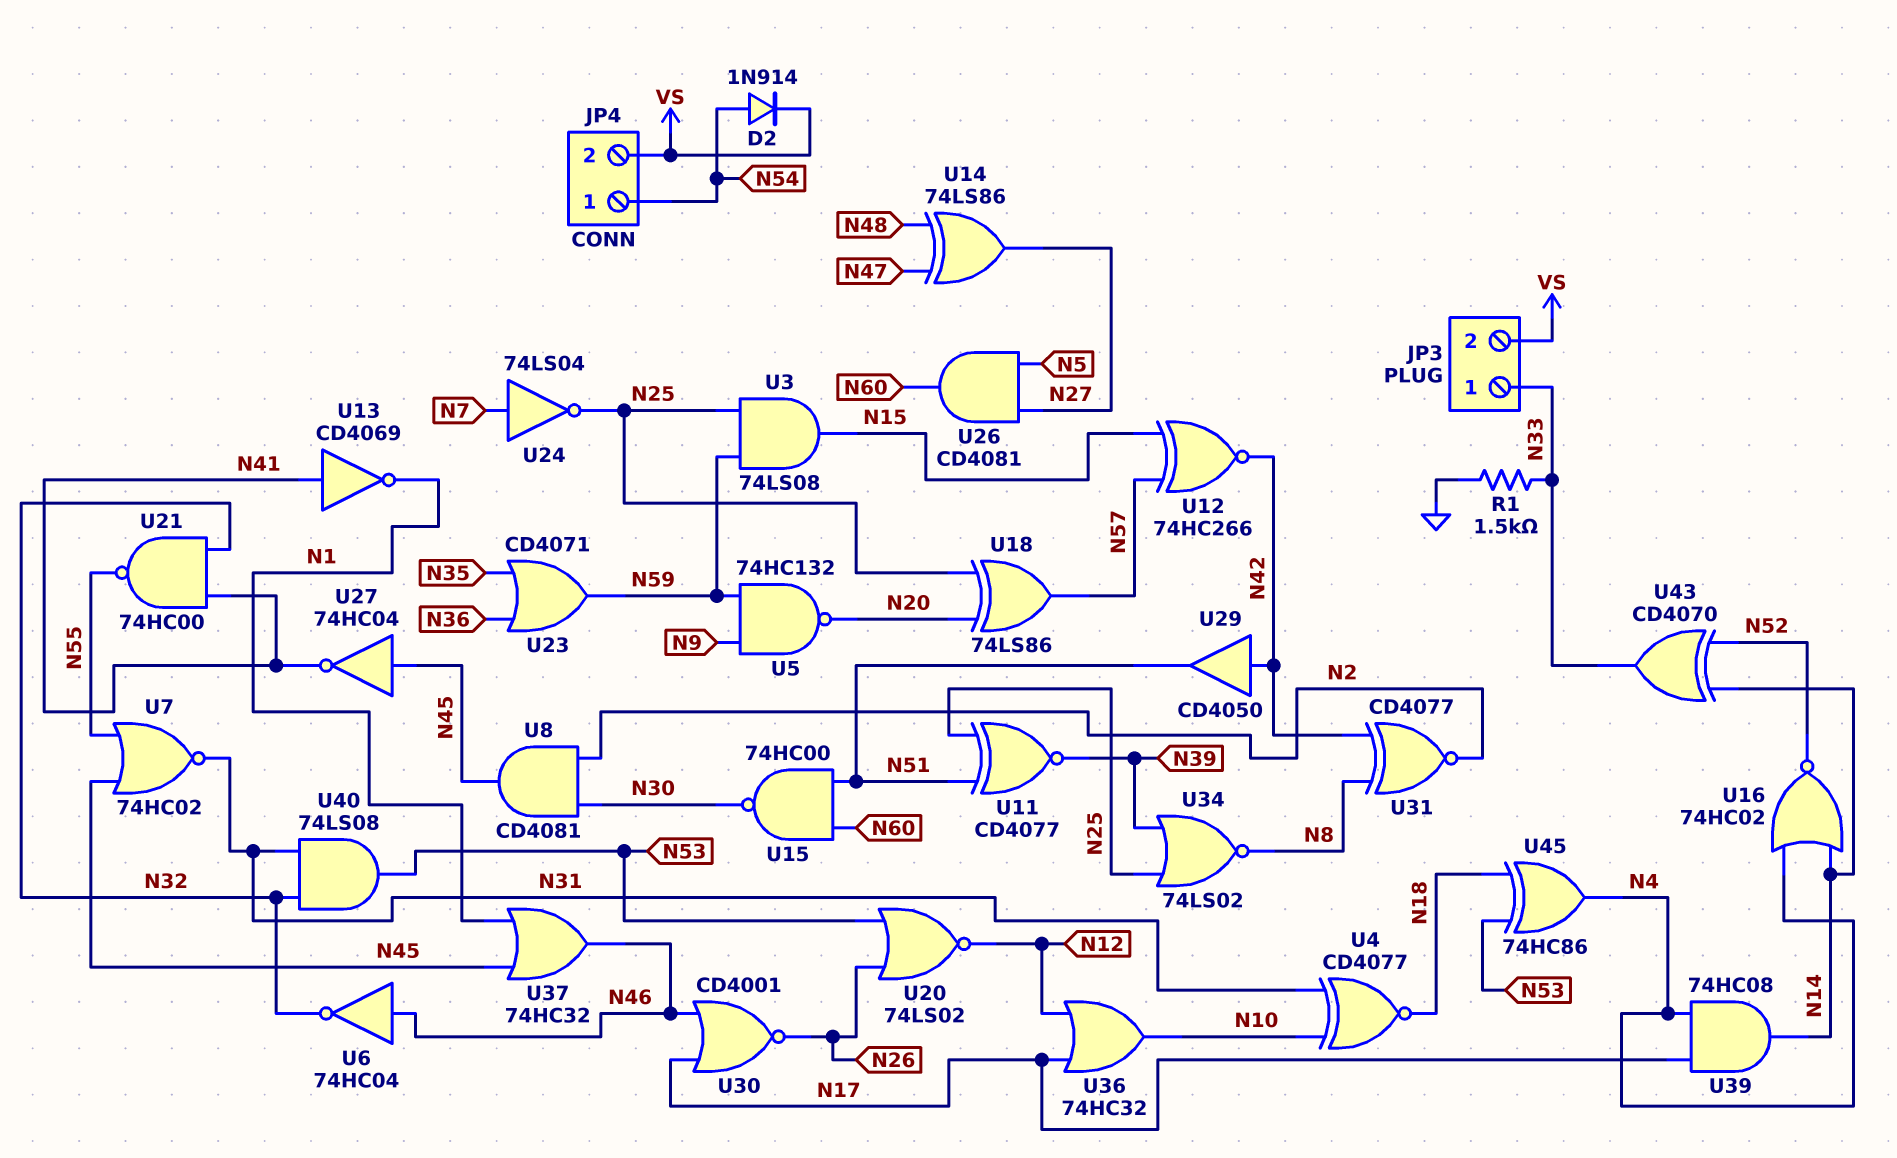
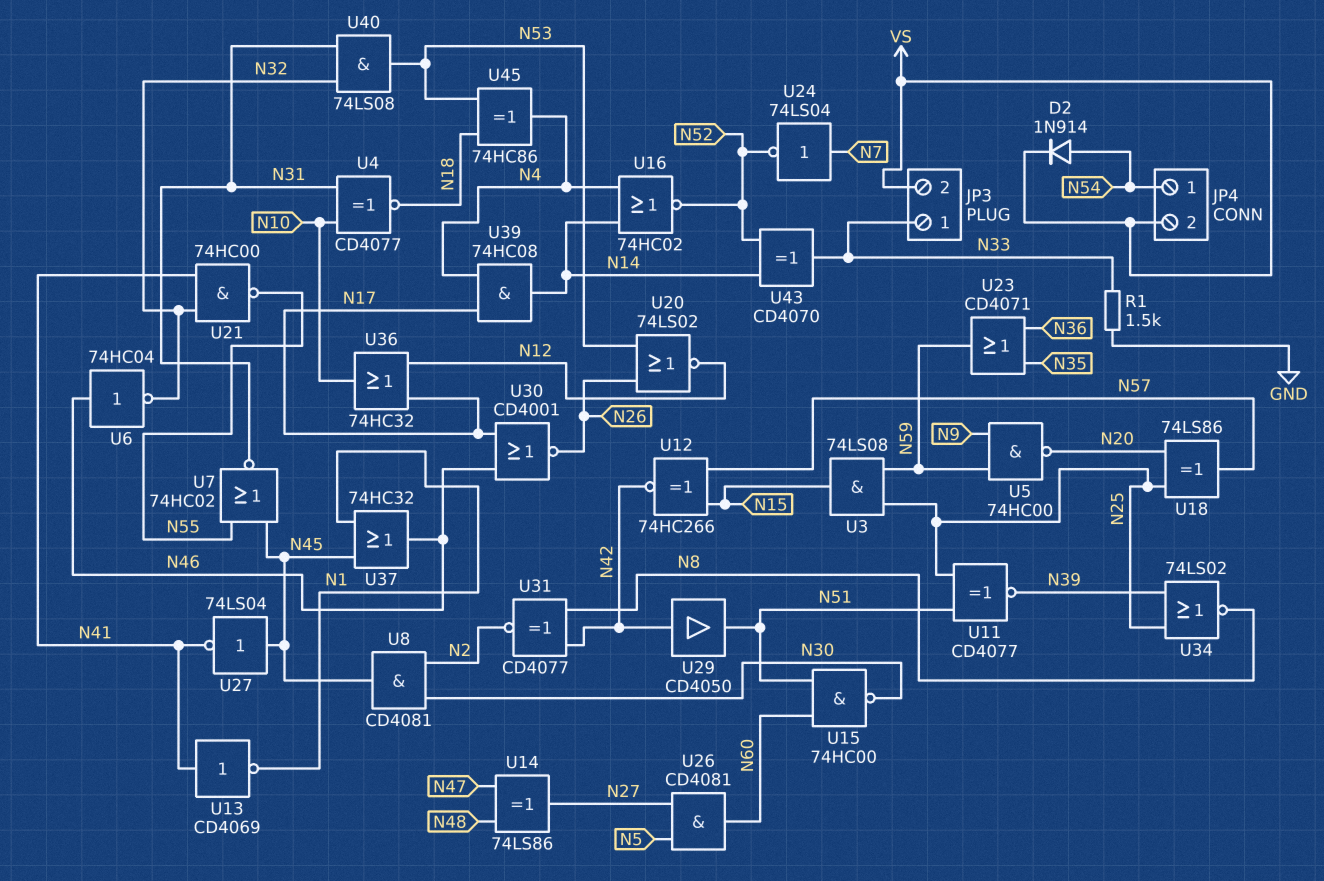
U5: NAND 74HC132 (in N9, in N59, out N20) -> NAND 74HC00 (in N9, in N59, out N20)
U24: NOT 74LS04 (in N7, out N25) -> NOT 74LS04 (in N7, out N52)
U27: NOT 74HC04 (in N45, out N41) -> NOT 74LS04 (in N45, out N41)

